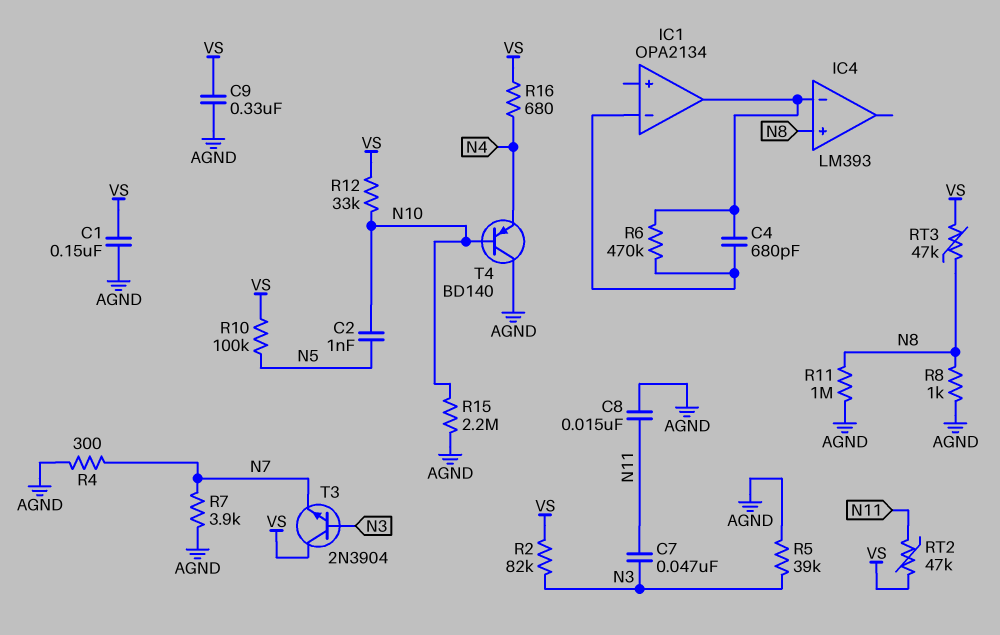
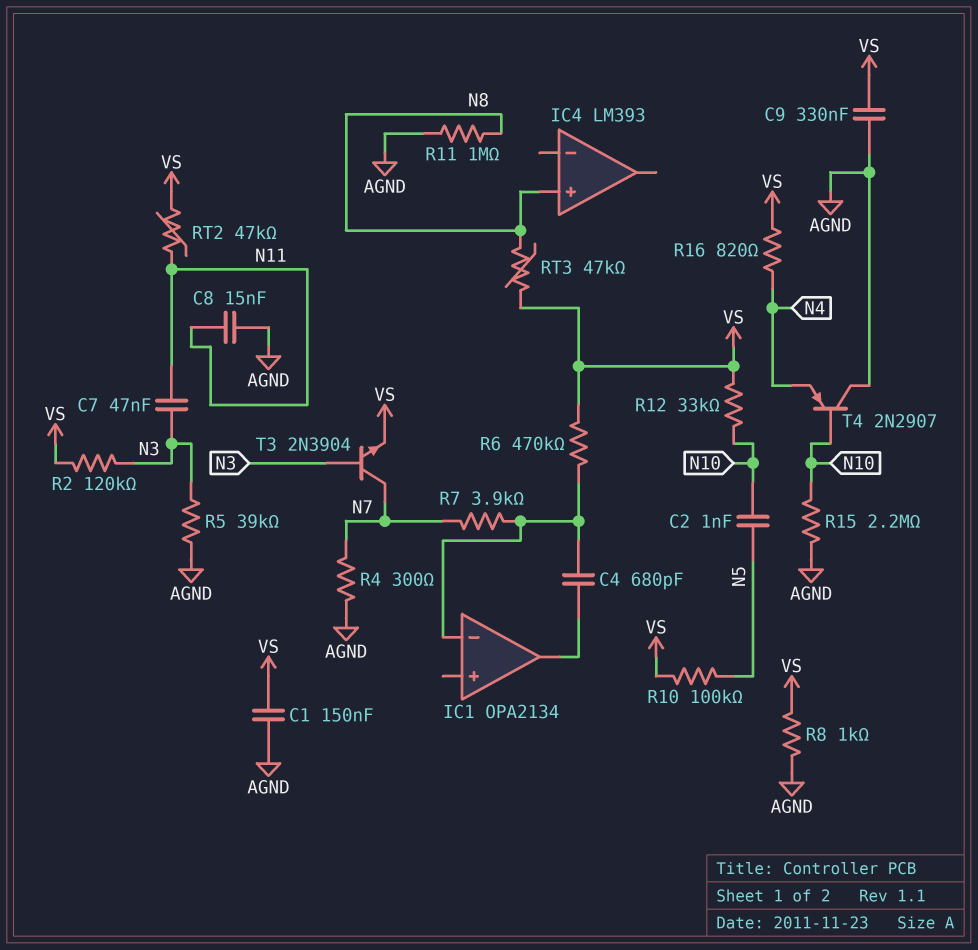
IC4 pin in-: IC1/out -> none
R2: 82k (N3, VS) -> 120k (N3, VS)
R6: 470k (IC1/in-, IC1/out) -> 470k (IC1/in-, VS)
R7: 3.9k (AGND, N7) -> 3.9k (IC1/in-, N7)
R8: 1k (AGND, N8) -> 1k (AGND, VS)
R16: 680 (N4, VS) -> 820 (N4, VS)
T3: NPN 2N3904 (B N3, C VS, E N7) -> NPN 2N3904 (B N3, C N7, E VS)
T4: PNP BD140 (B N10, C AGND, E N4) -> PNP 2N2907 (B N10, C AGND, E N4)

